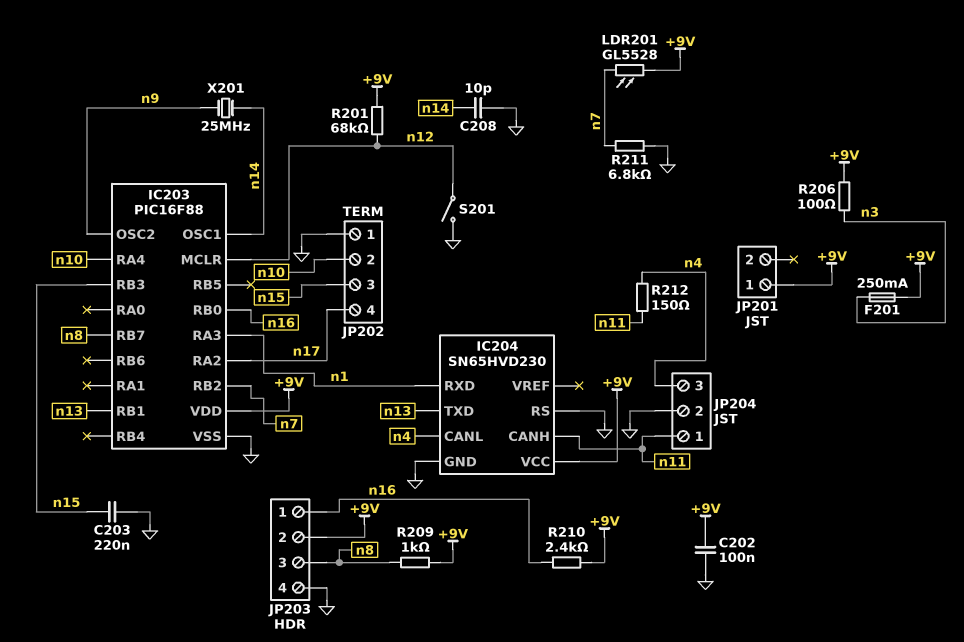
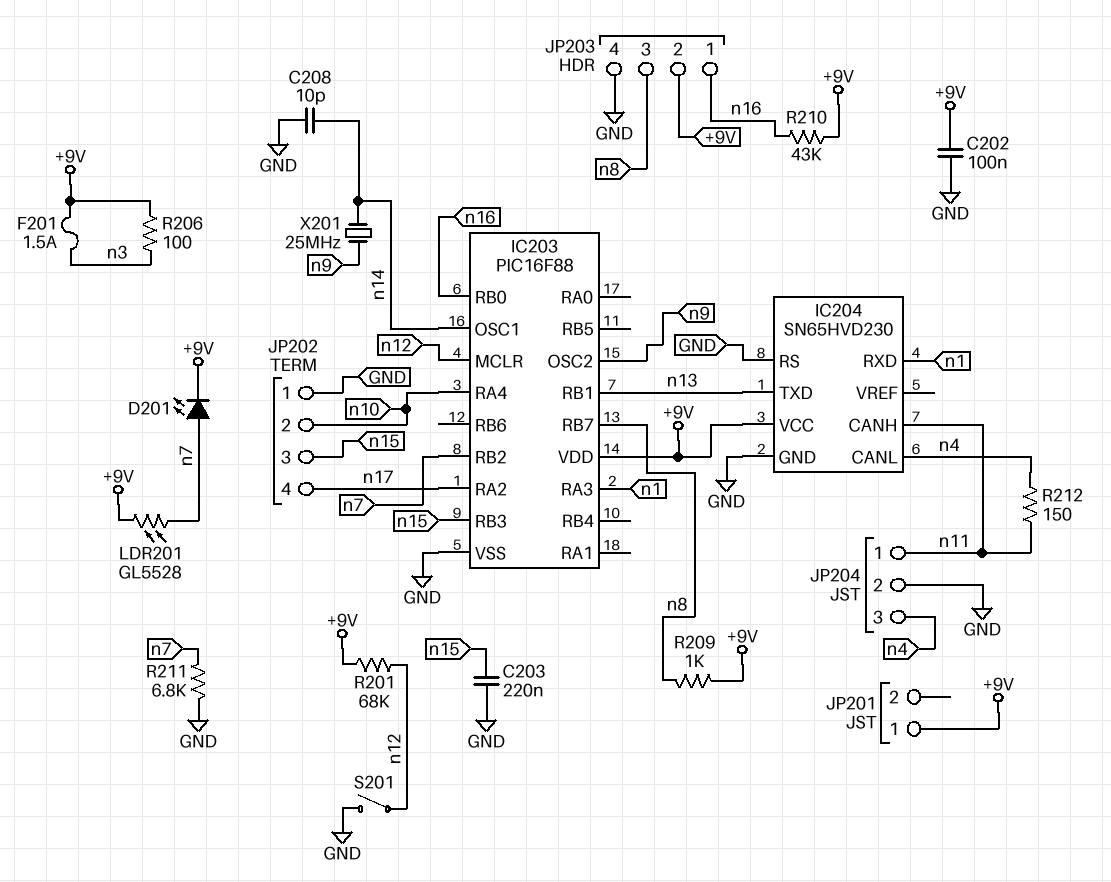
D201: none -> LED (A n7, K +9V)
F201: 250mA (+9V, n3) -> 1.5A (+9V, n3)
R210: 2.4k (+9V, n16) -> 43k (+9V, n16)

